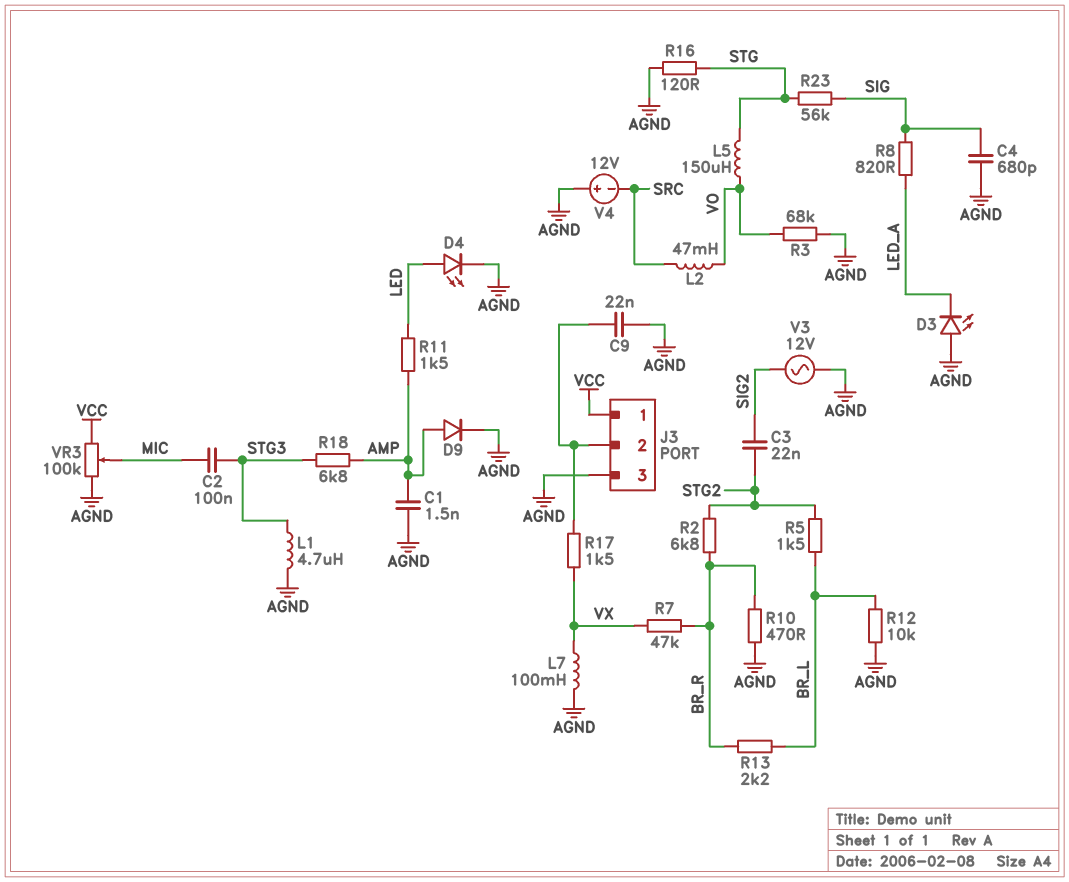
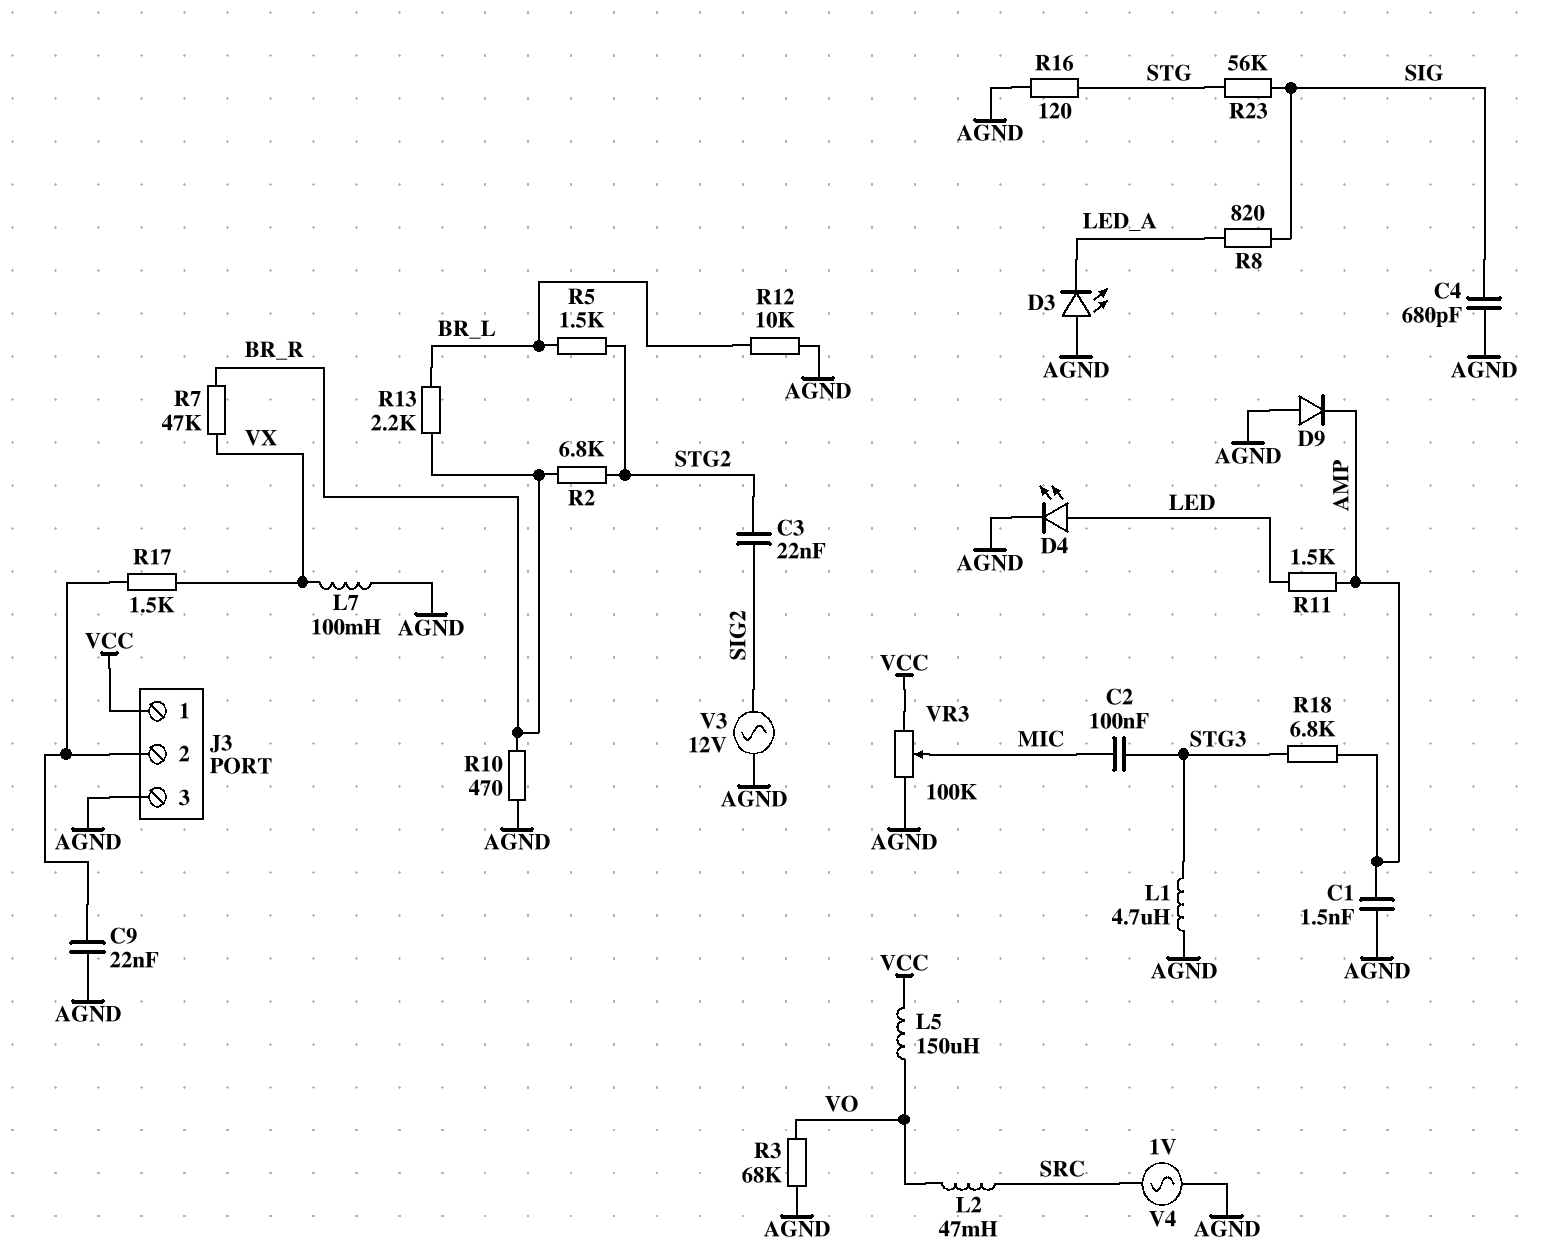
D9: diode (A AMP, K AGND) -> diode (A AGND, K AMP)
L5: 150uH (STG, VO) -> 150uH (VCC, VO)
V4: 12V (plus AGND, minus SRC) -> AC 1V (AGND, SRC)

